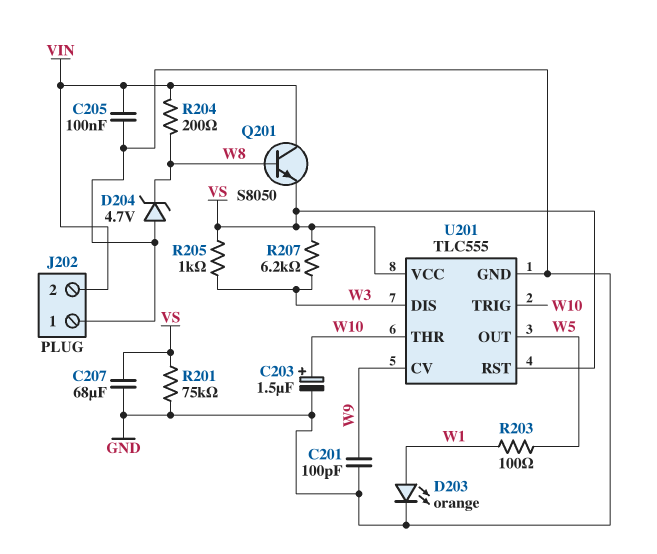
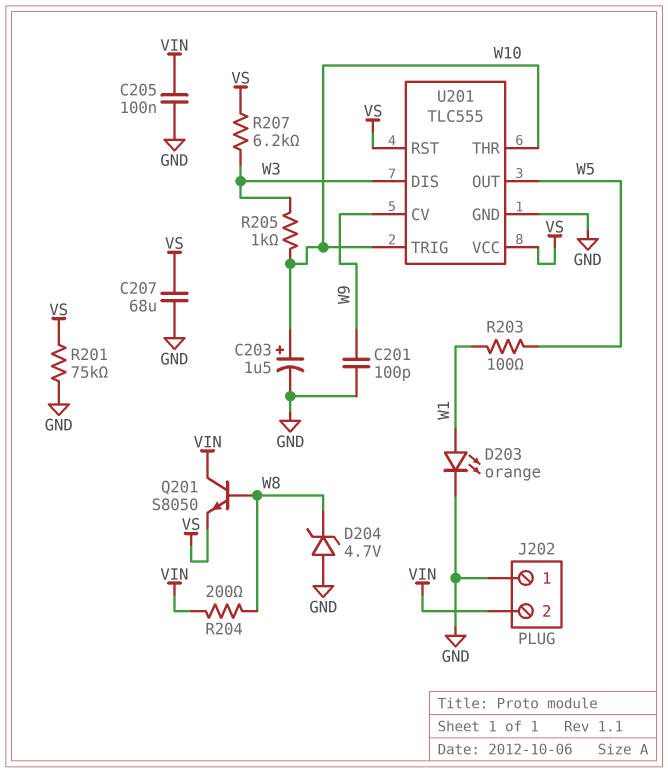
R205: 1k (VS, W3) -> 1k (W3, W10)

